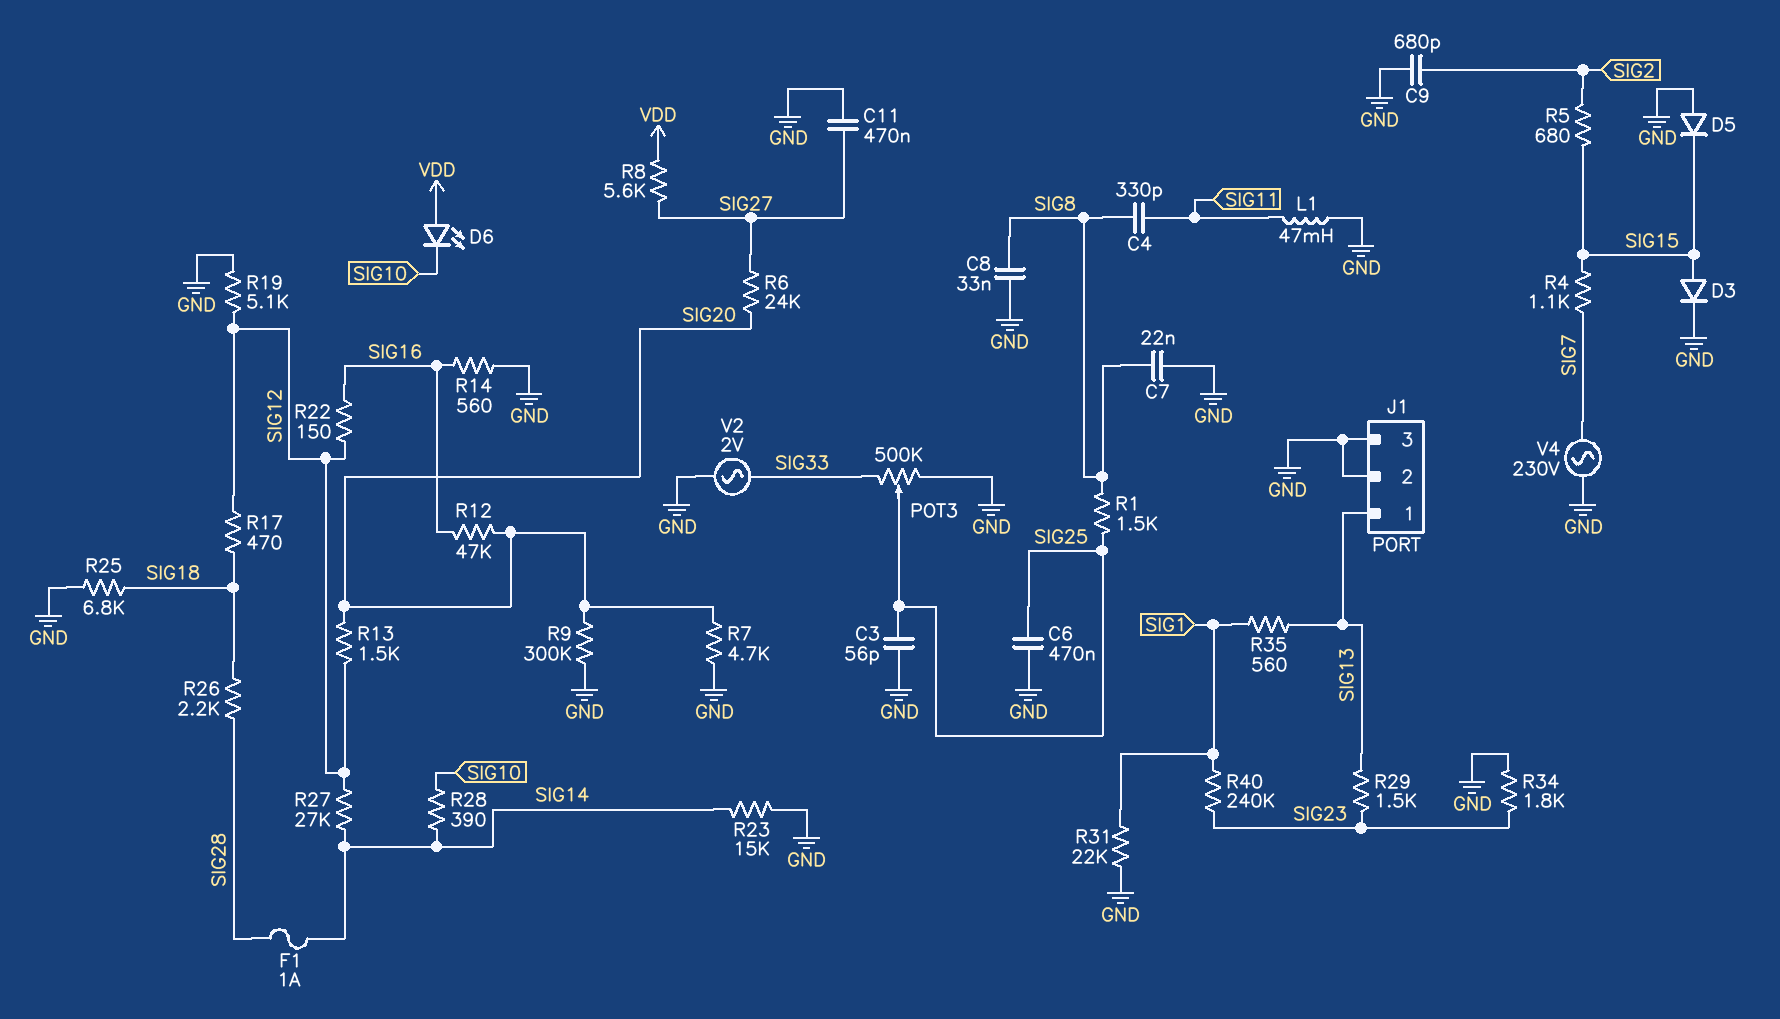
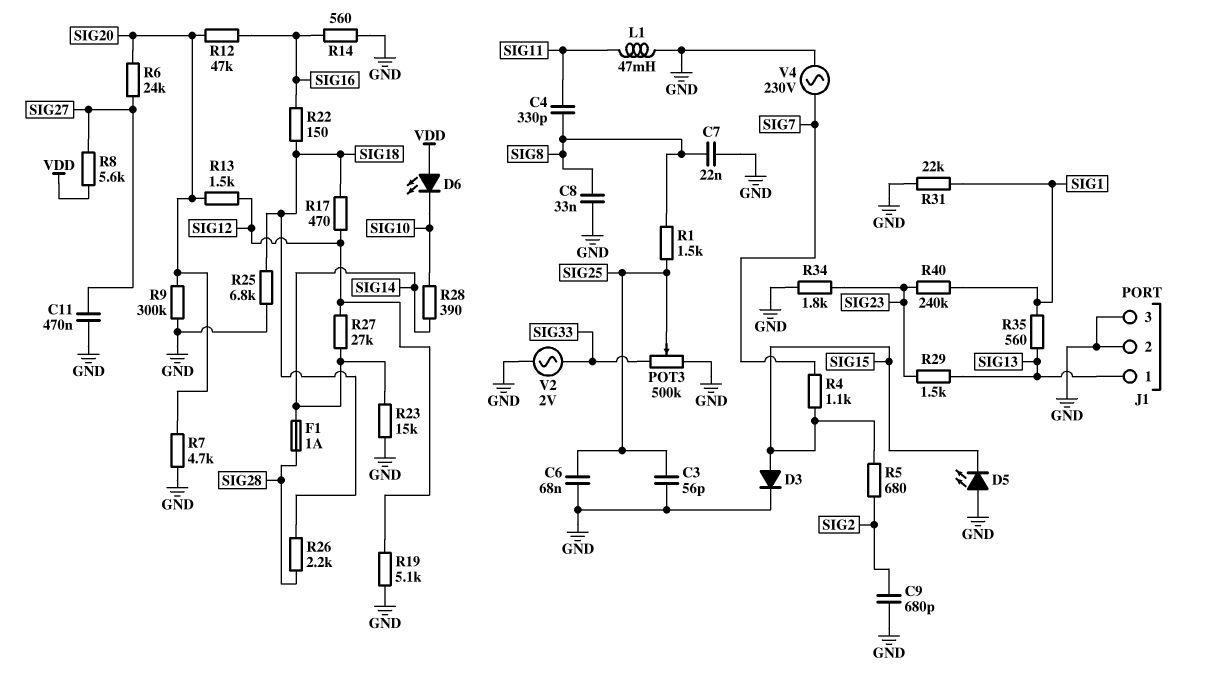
C6: 470nF (GND, SIG25) -> 68nF (GND, SIG25)
D5: diode (A GND, K SIG15) -> LED (A GND, K SIG15)
R22: 150 (SIG12, SIG16) -> 150 (SIG16, SIG18)

